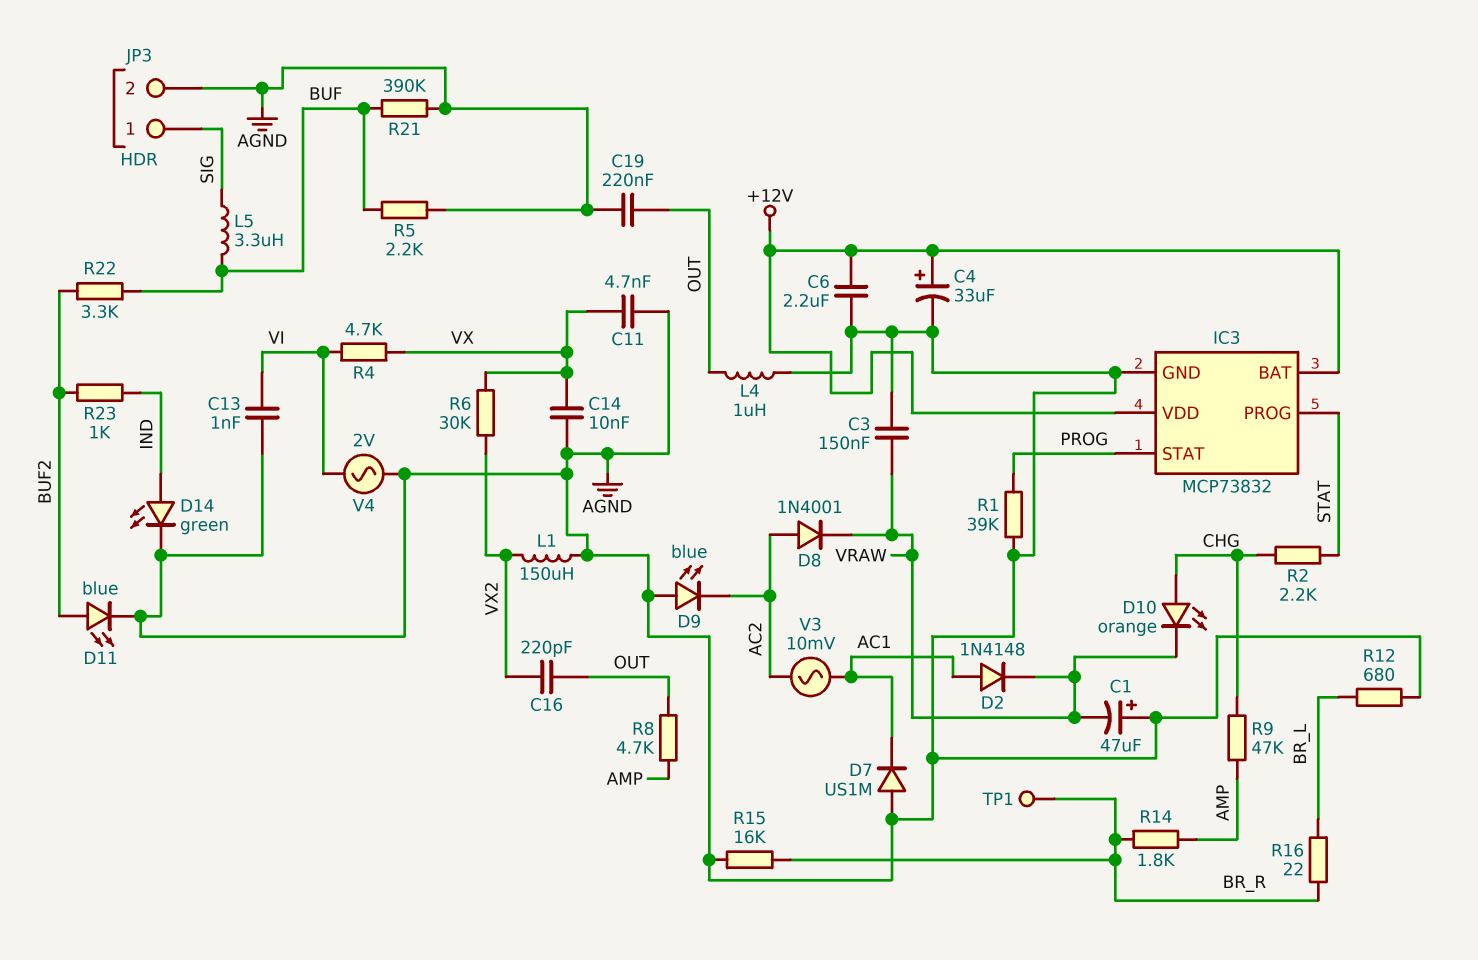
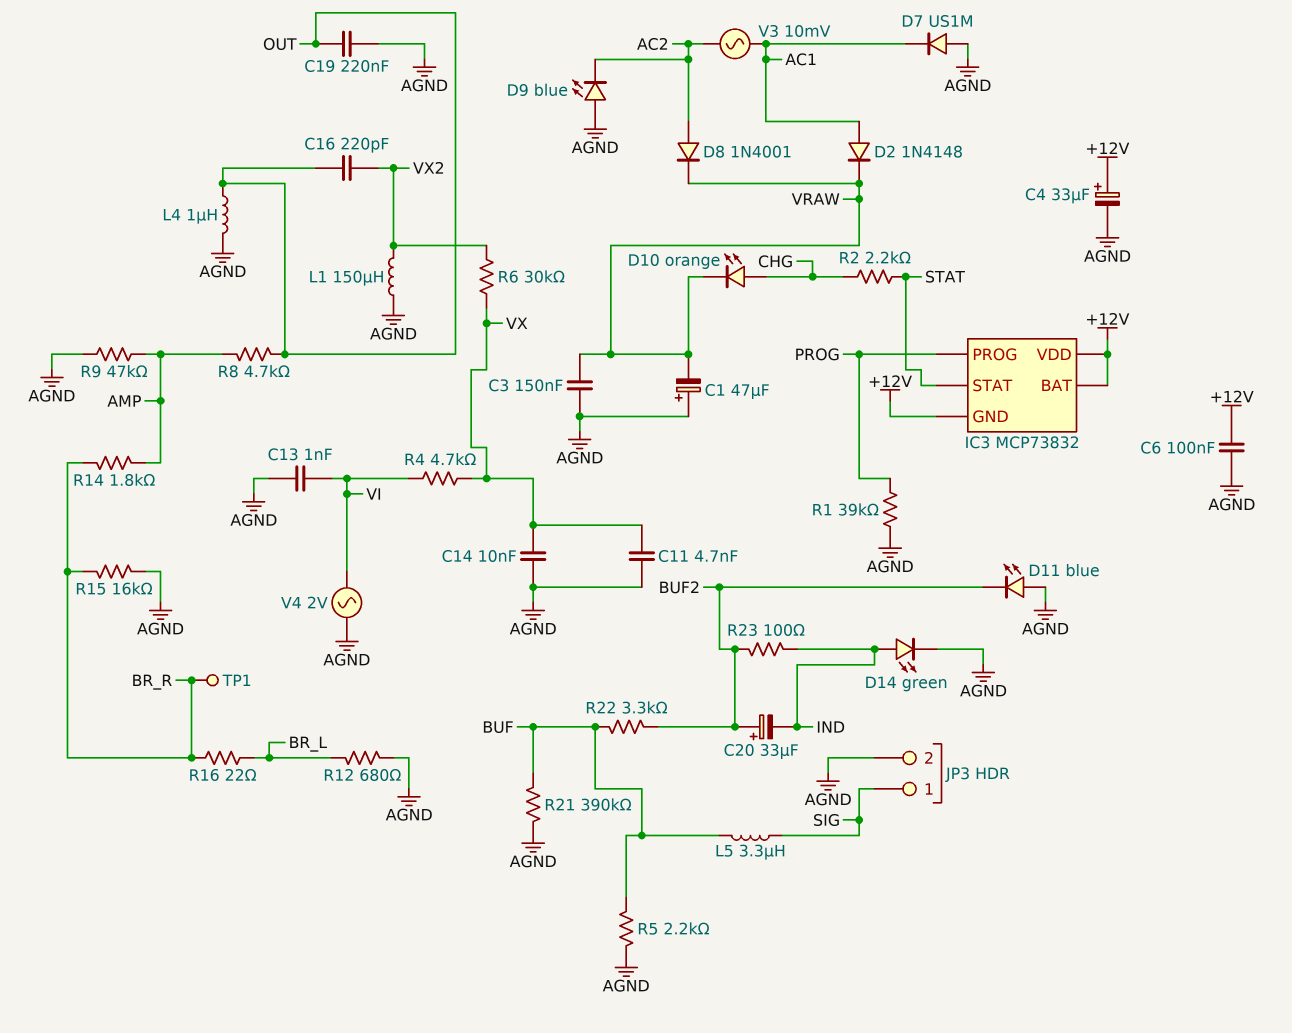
C6: 2.2uF (+12V, AGND) -> 100nF (+12V, AGND)
C20: none -> 33uF (plus BUF2, minus IND)
D11: LED blue (A BUF2, K AGND) -> LED blue (A AGND, K BUF2)
IC3 pin GND: AGND -> +12V
IC3 pin PROG: STAT -> PROG
IC3 pin STAT: PROG -> STAT
R9: 47k (AMP, CHG) -> 47k (AGND, AMP)
R23: 1k (BUF2, IND) -> 100 (BUF2, IND)

